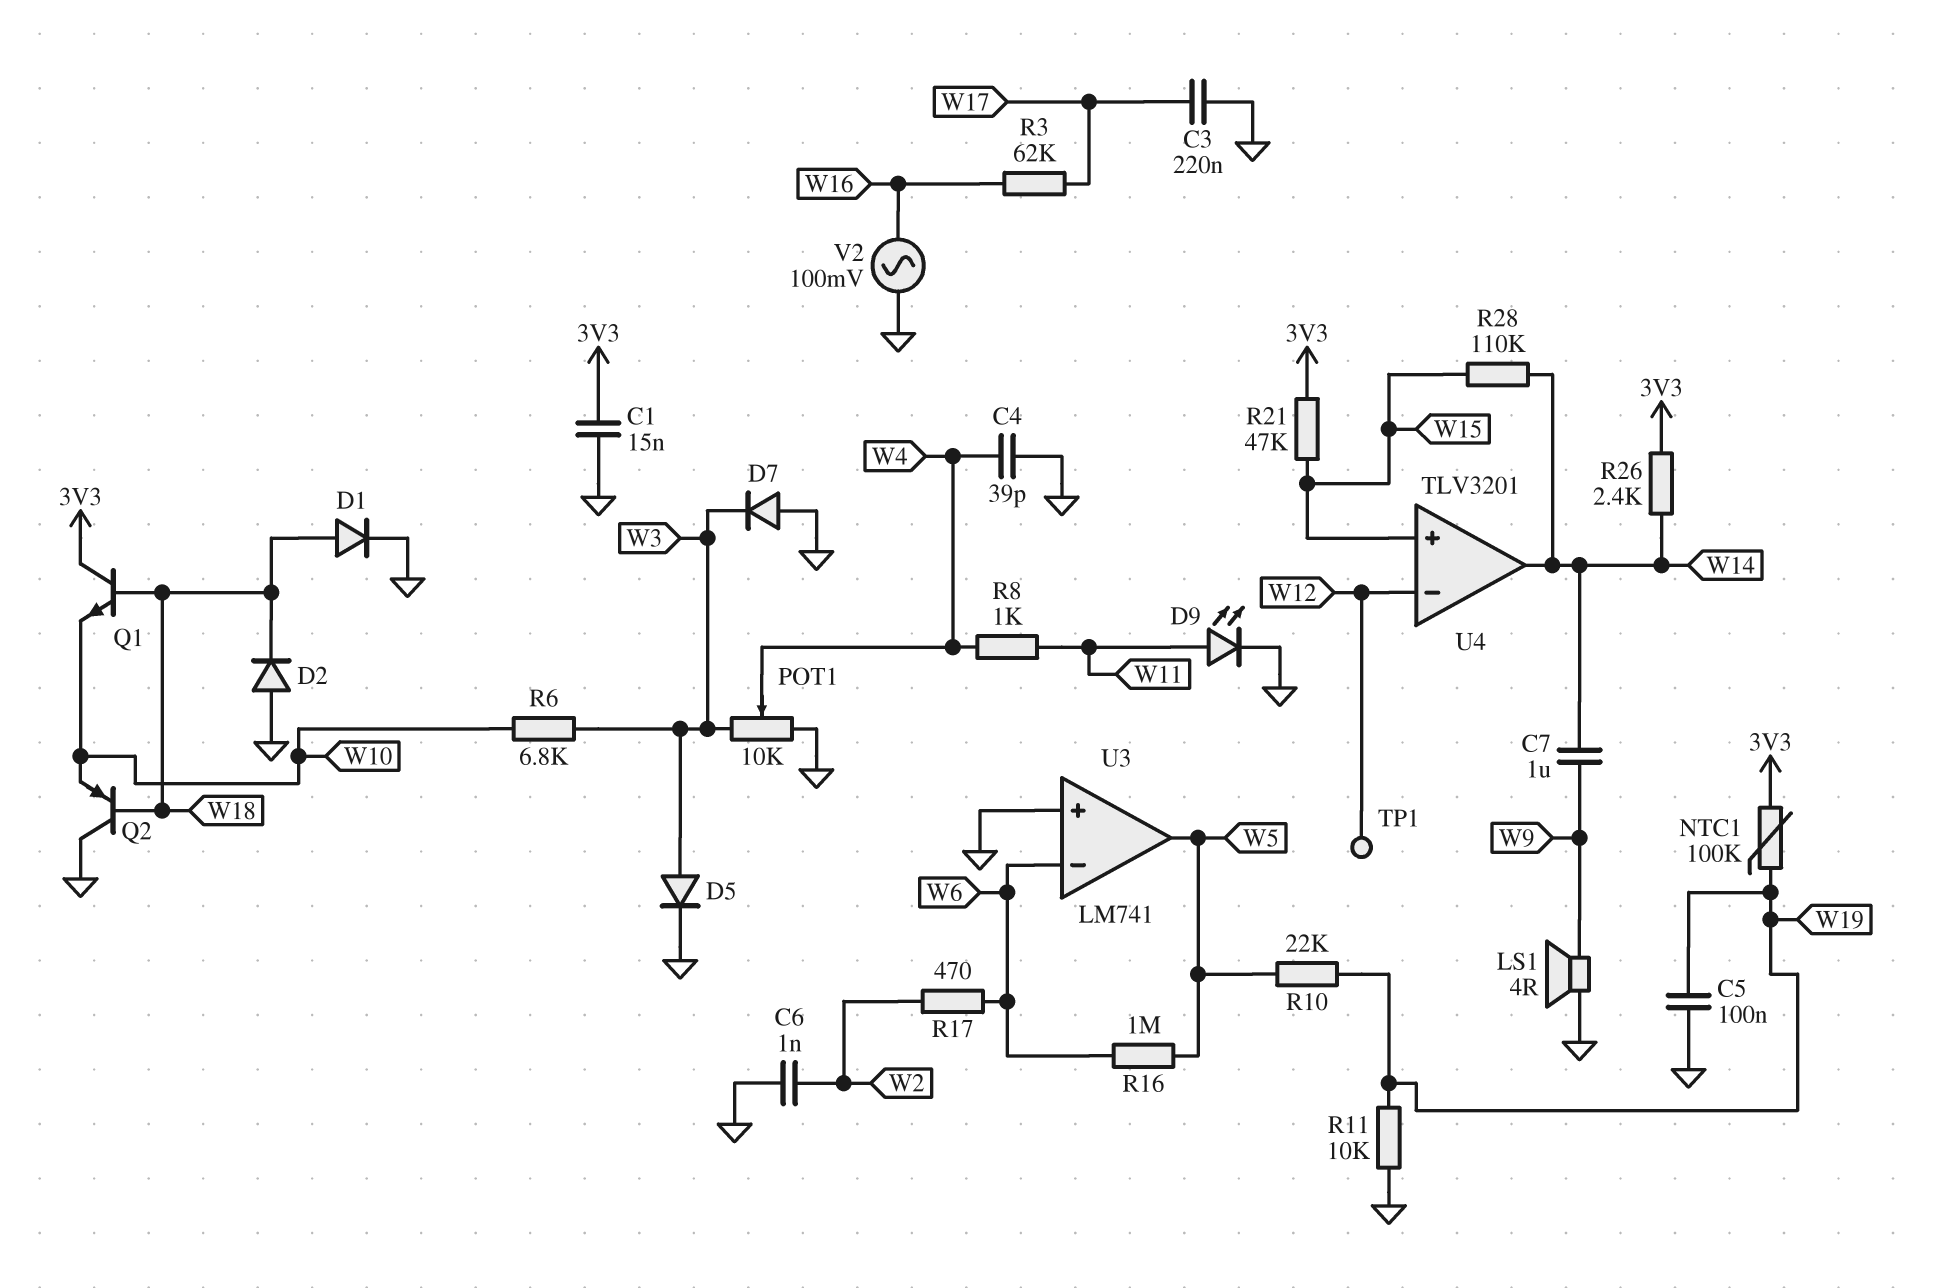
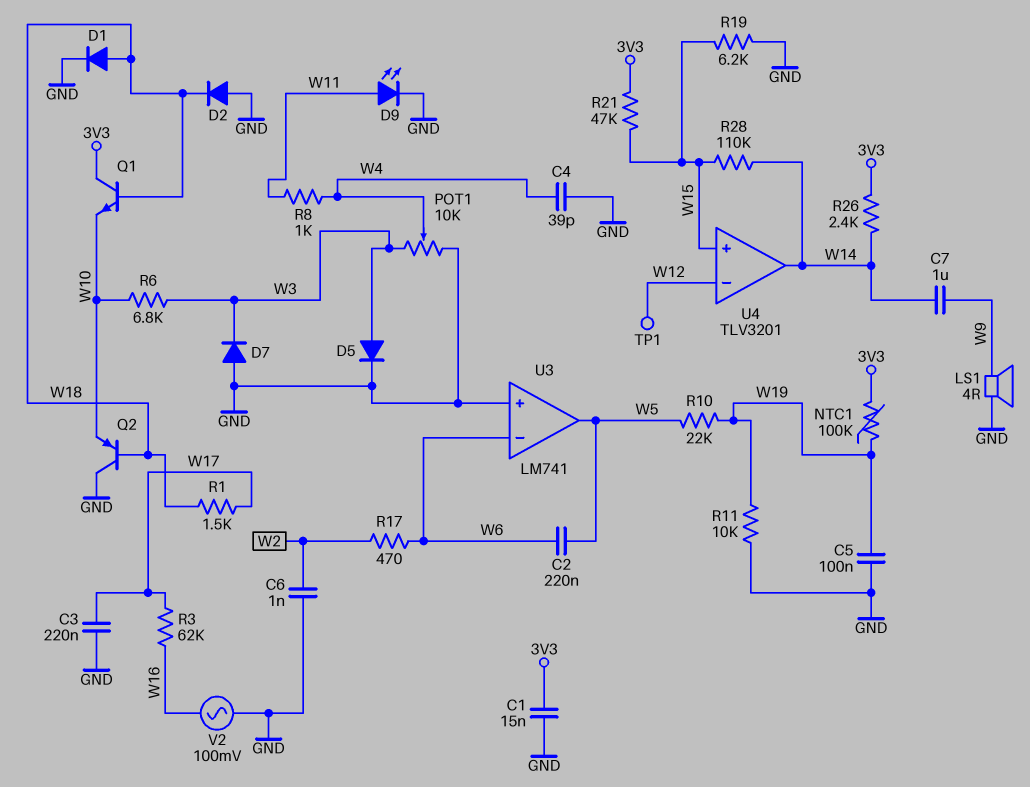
C2: none -> 220nF (W5, W6)
R1: none -> 1.5k (W17, W18)
R16: 1M (W5, W6) -> none
R19: none -> 6.2k (GND, W15)

